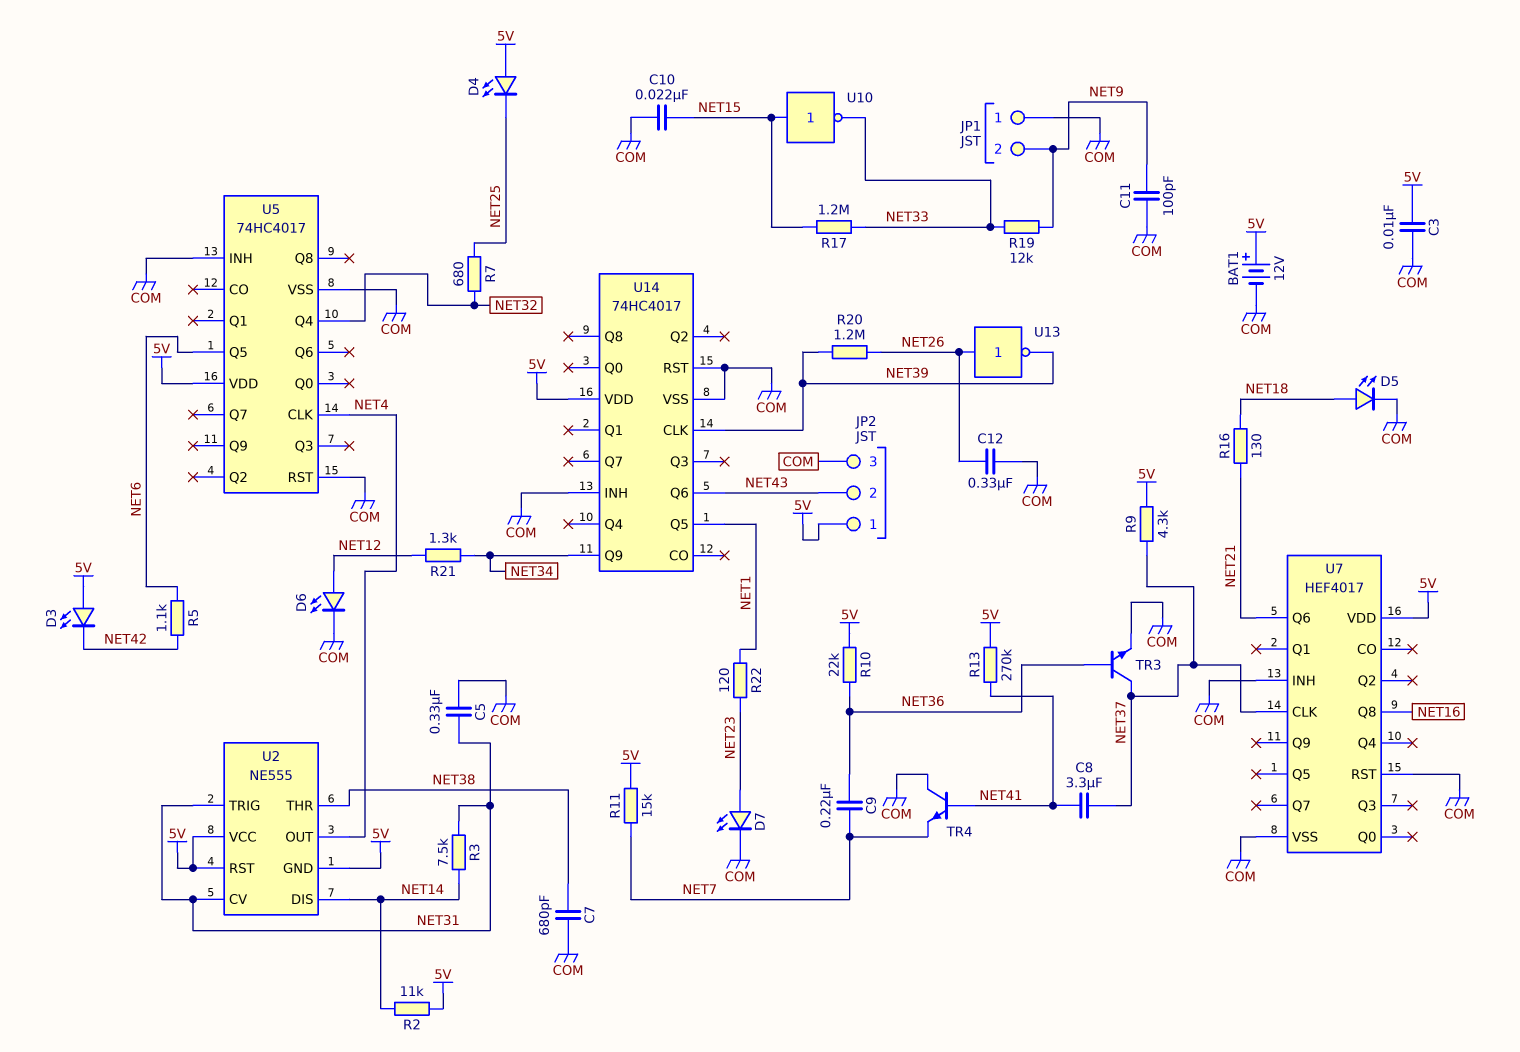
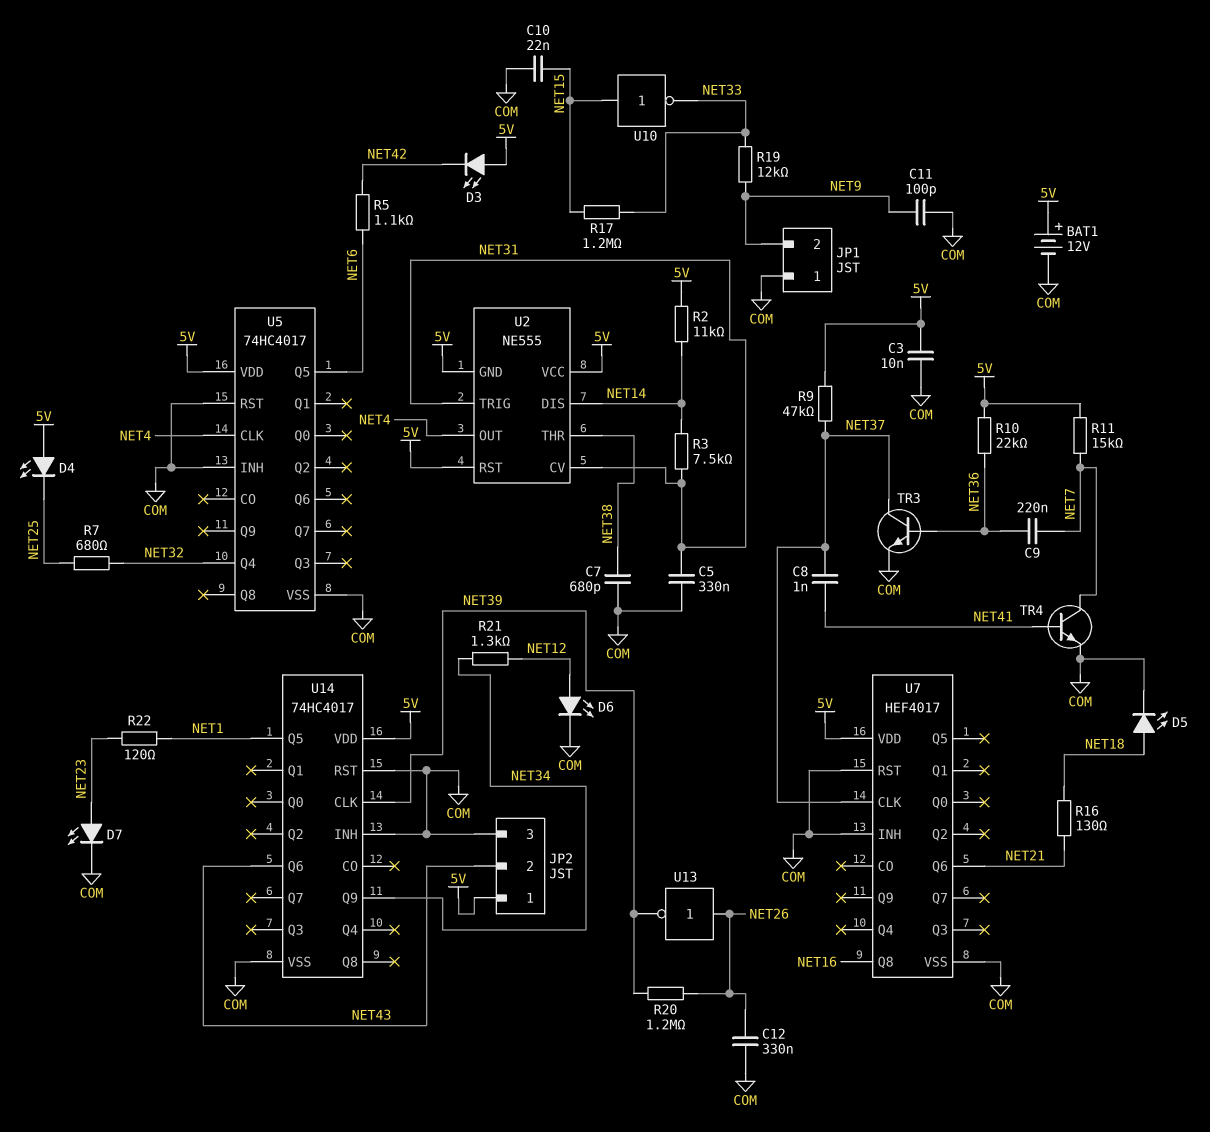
C8: 3.3uF (NET37, NET41) -> 1nF (NET37, NET41)
R9: 4.3k (5V, NET37) -> 47k (5V, NET37)
R13: 270k (5V, NET41) -> none
TR4: NPN (B NET41, C COM, E NET7) -> NPN (B NET41, C NET7, E COM)

